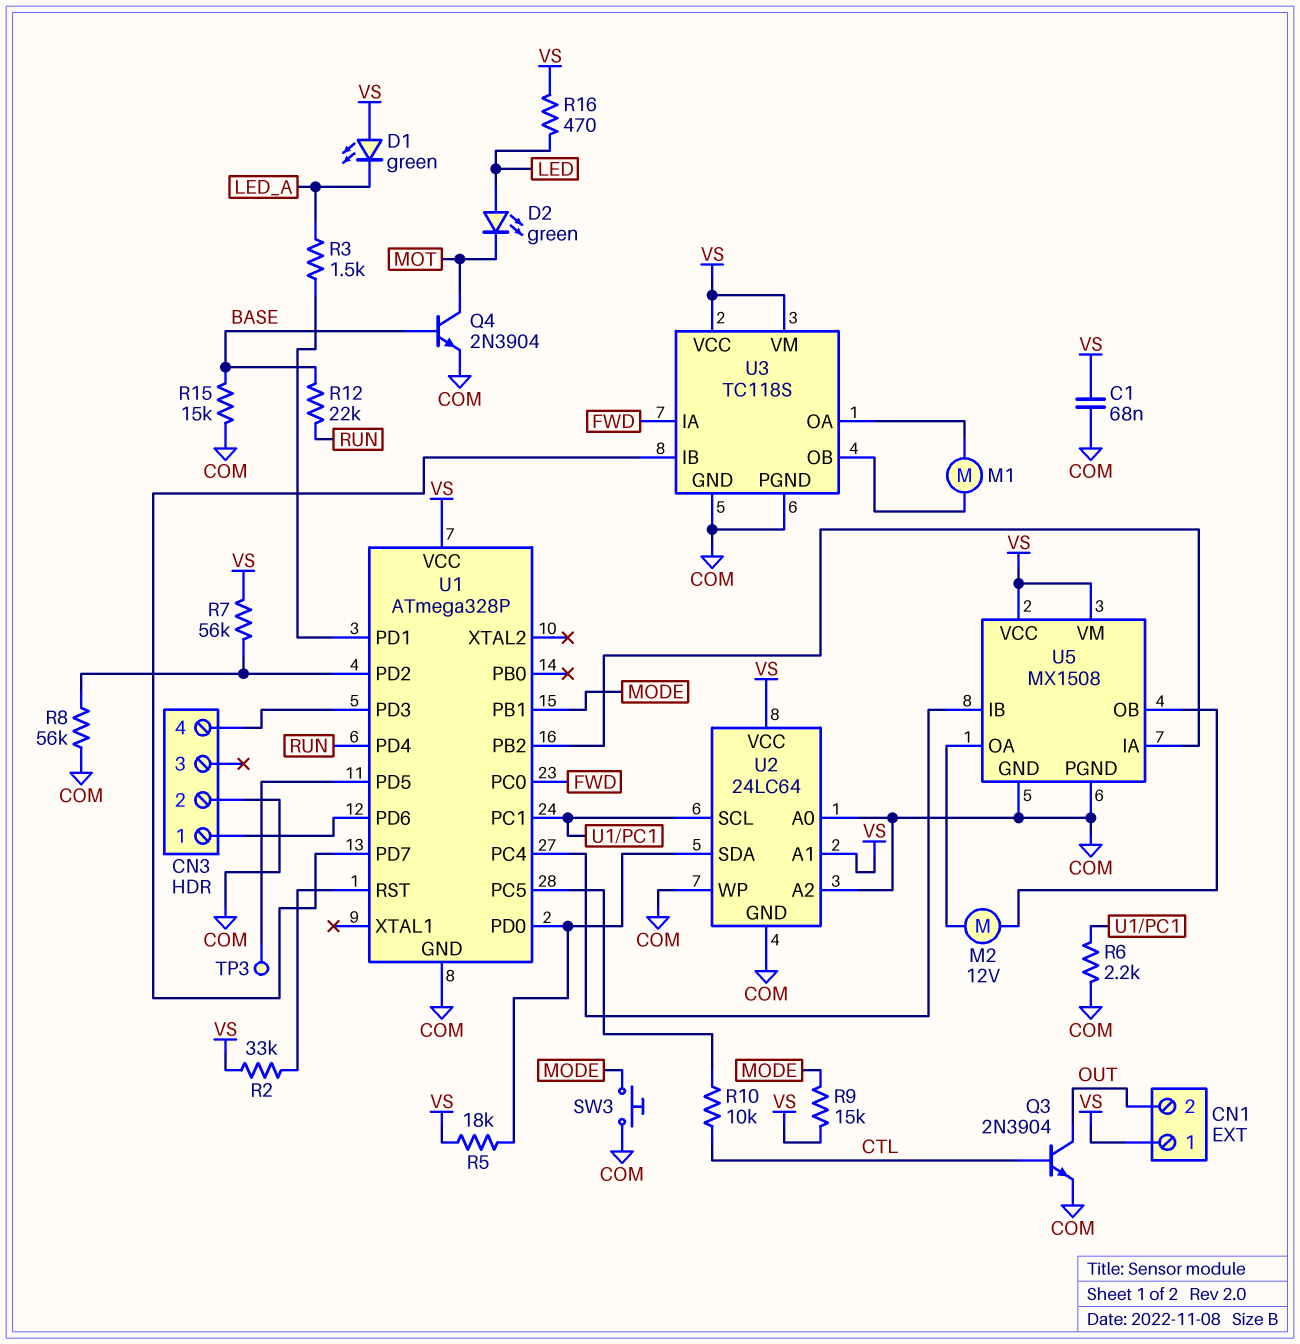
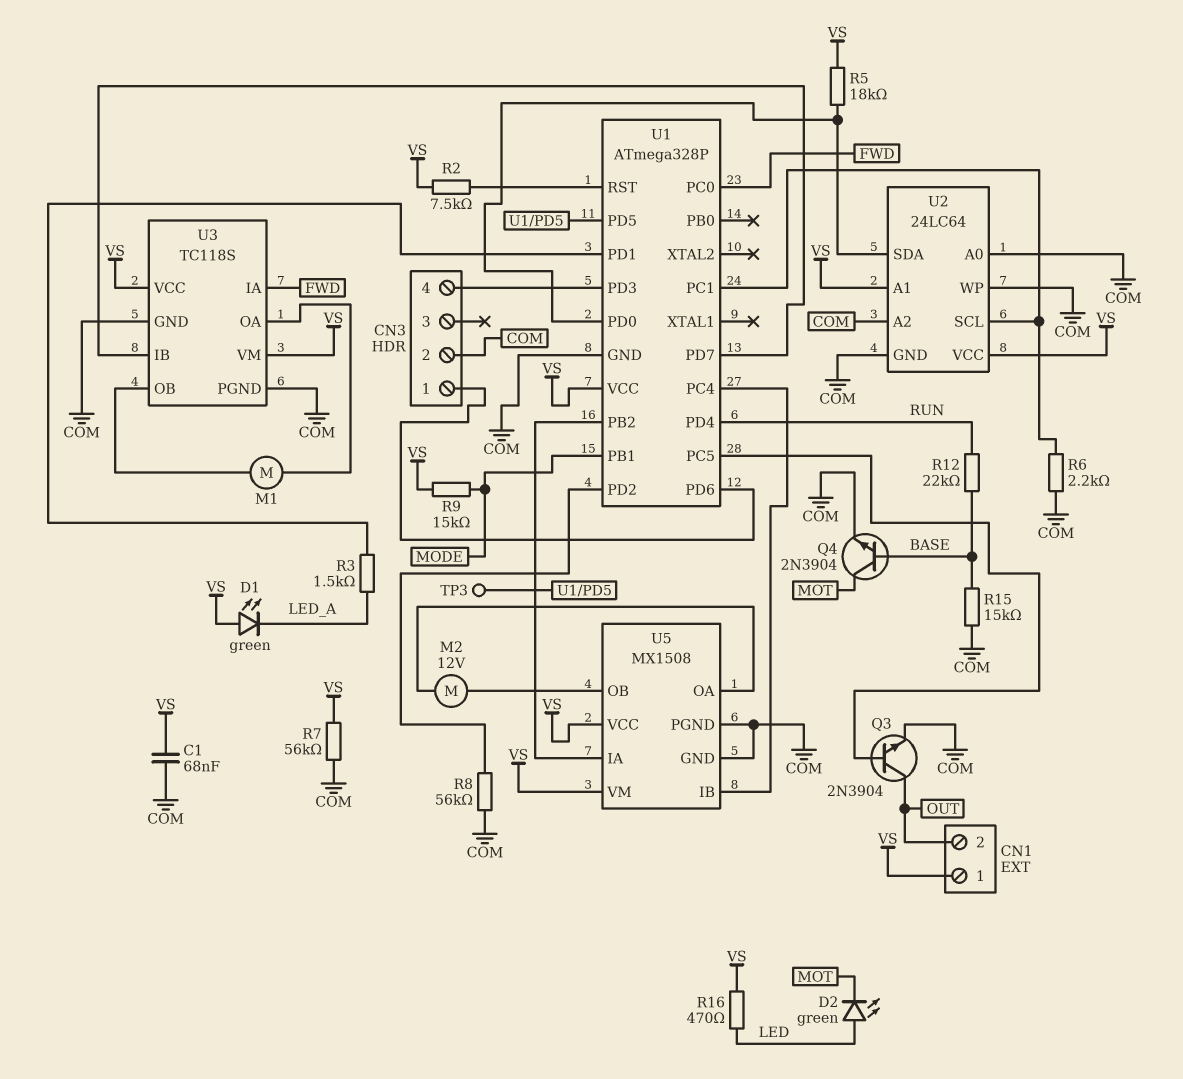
Q3: NPN 2N3904 (B CTL, C OUT, E COM) -> NPN 2N3904 (B U1/PC5, C OUT, E COM)
R2: 33k (U1/RST, VS) -> 7.5k (U1/RST, VS)
R7: 56k (U1/PD2, VS) -> 56k (COM, VS)
R10: 10k (CTL, U1/PC5) -> none
SW3: button (COM, MODE) -> none

